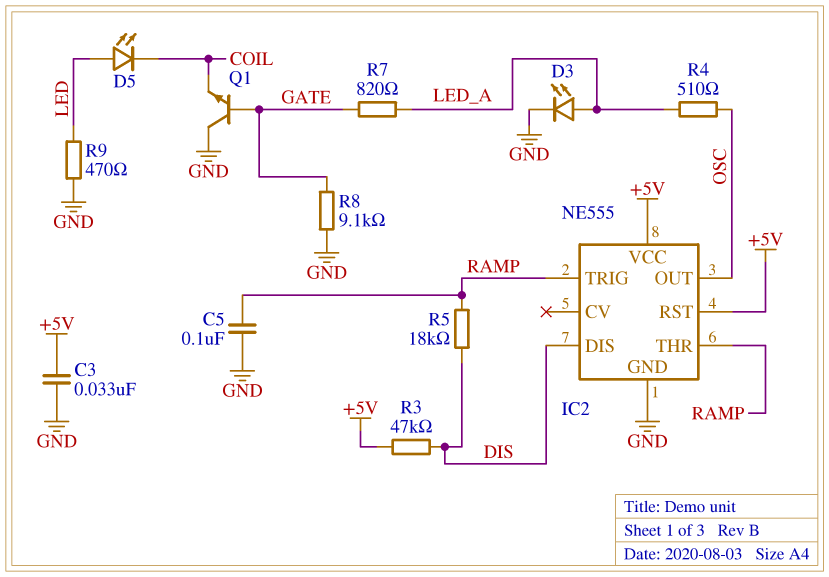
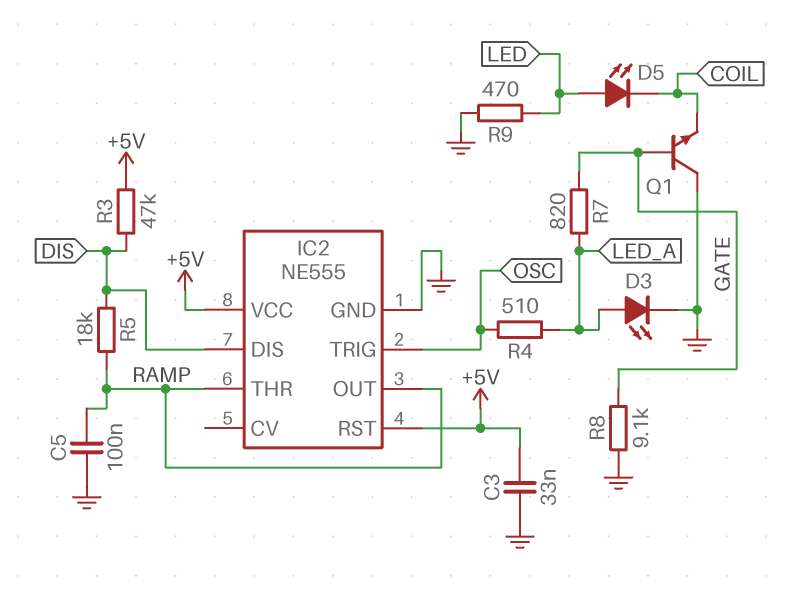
IC2 pin OUT: OSC -> RAMP
IC2 pin TRIG: RAMP -> OSC

